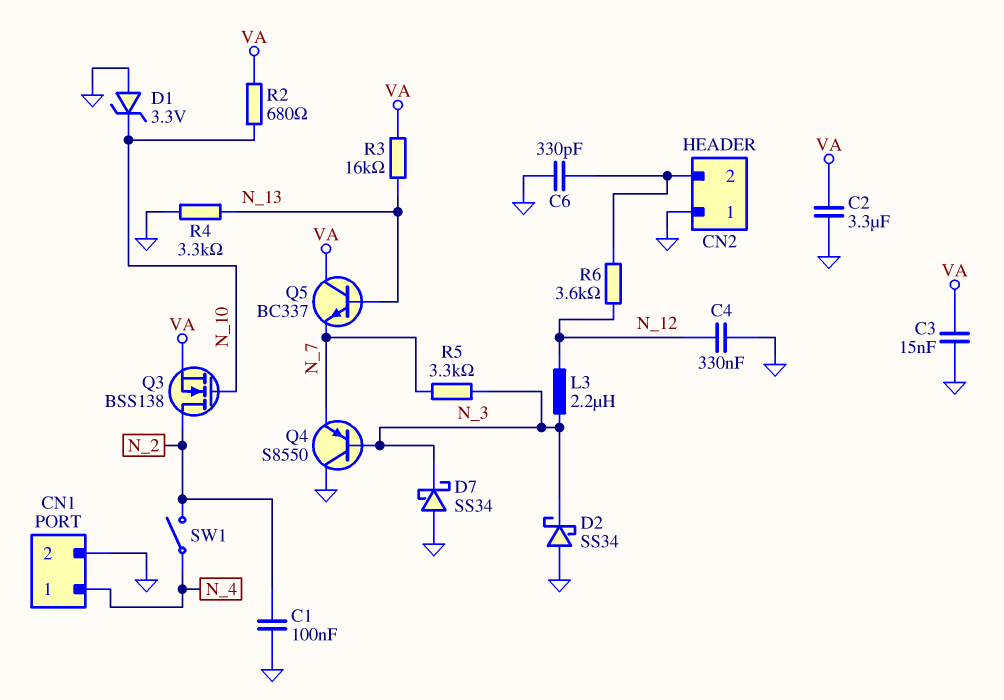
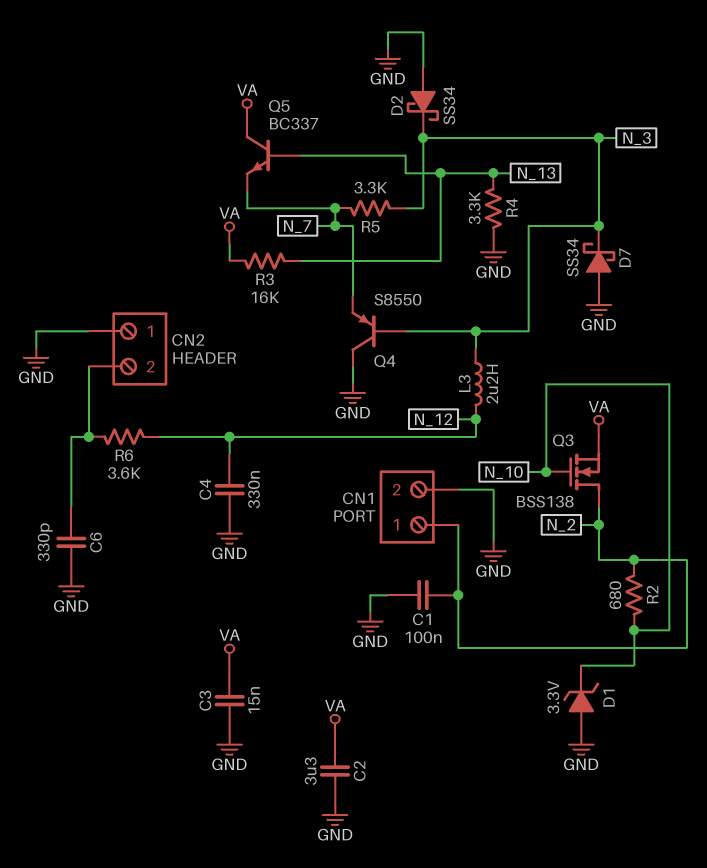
CN1 pin 1: N_4 -> N_2
R2: 680 (N_10, VA) -> 680 (N_2, N_10)
SW1: switch (N_2, N_4) -> none

